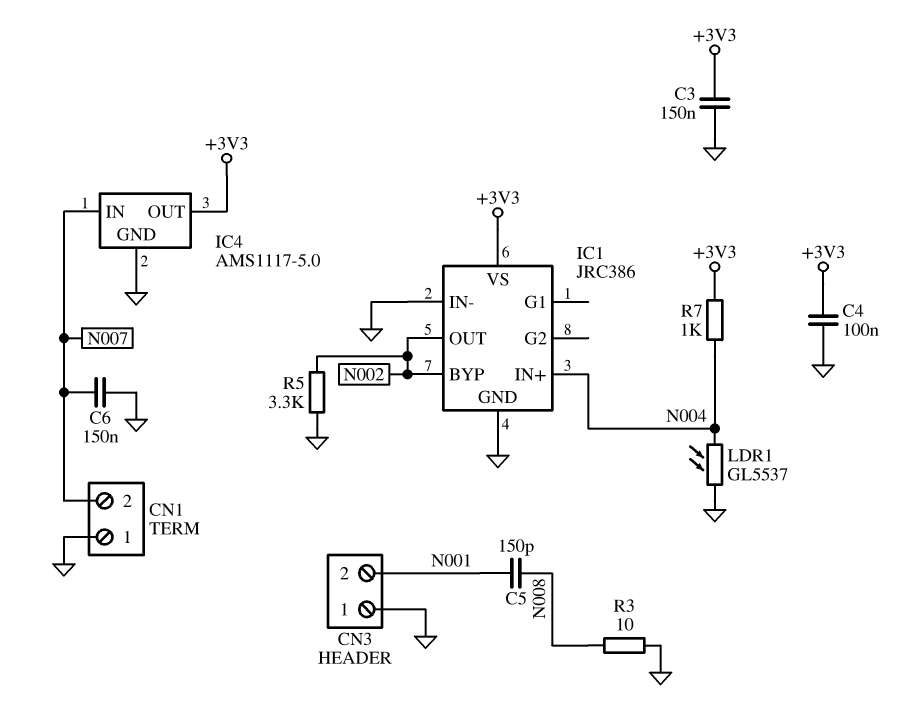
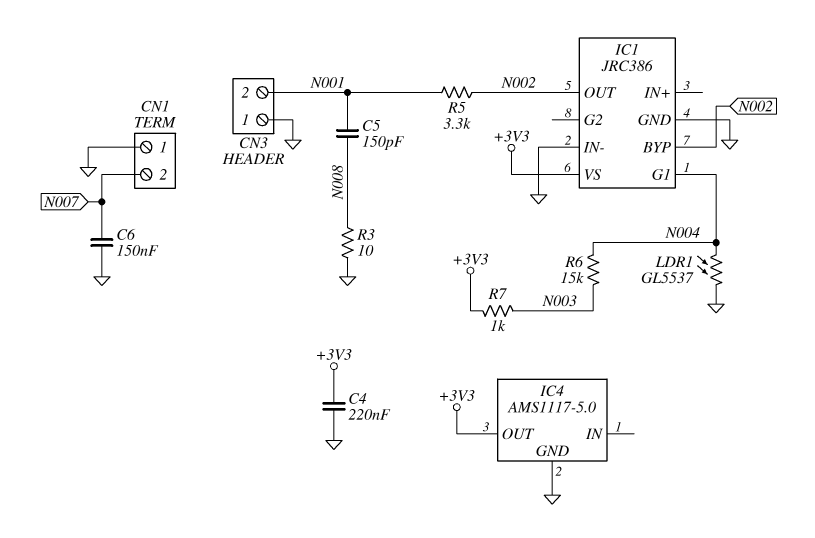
C3: 150nF (+3V3, GND) -> none
C4: 100nF (+3V3, GND) -> 220nF (+3V3, GND)
IC1 pin G1: none -> N004
IC1 pin IN+: N004 -> none
IC4 pin IN: N007 -> none
R5: 3.3k (GND, N002) -> 3.3k (N001, N002)
R6: none -> 15k (N003, N004)
R7: 1k (+3V3, N004) -> 1k (+3V3, N003)

